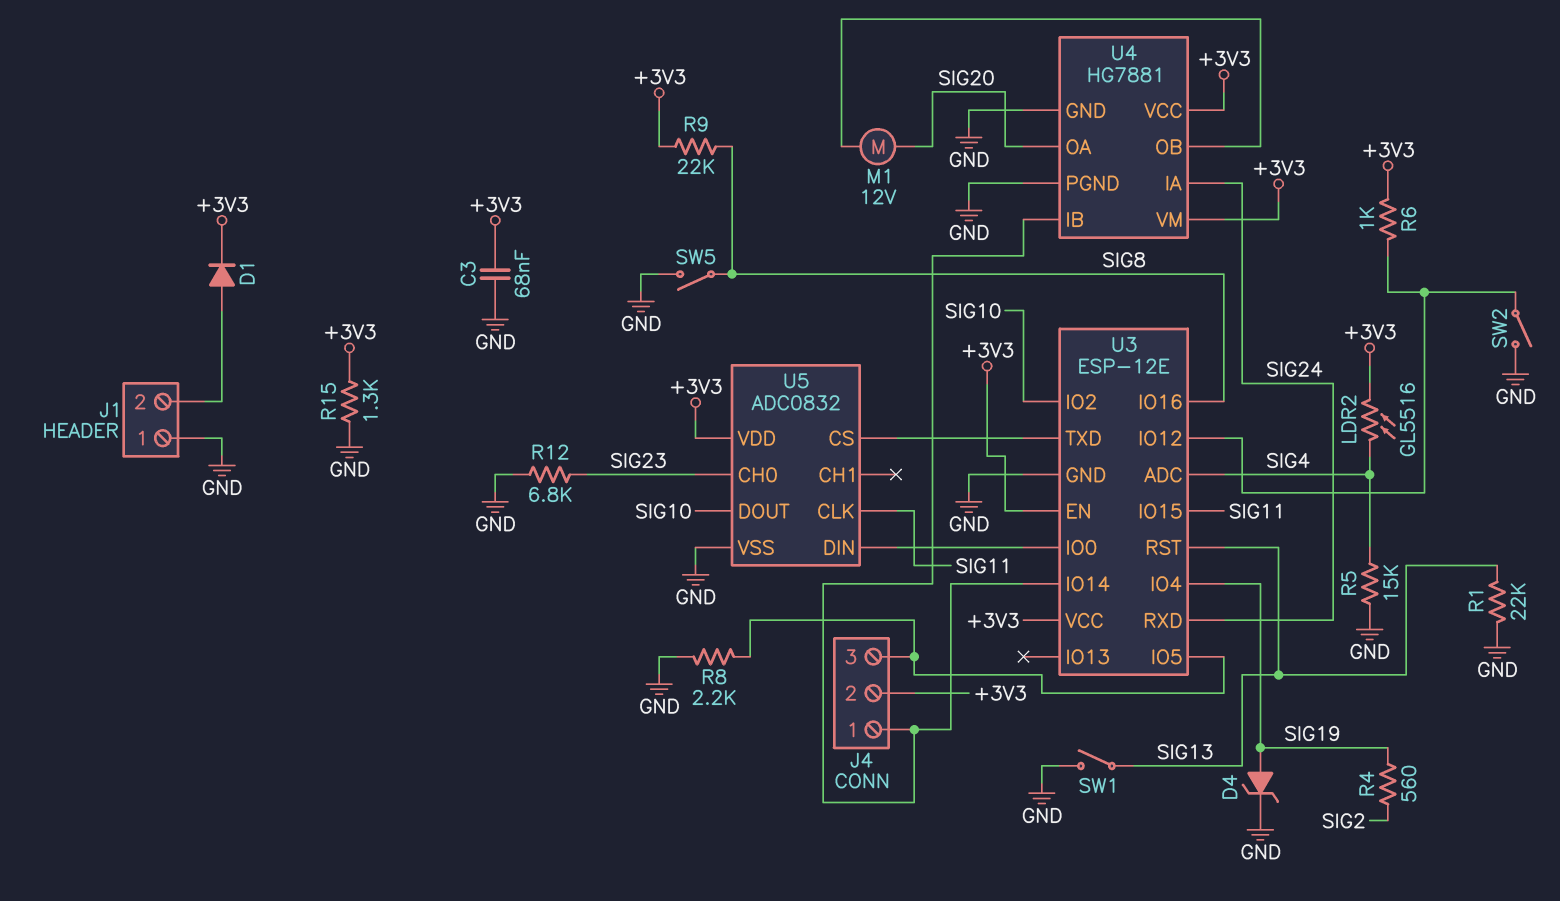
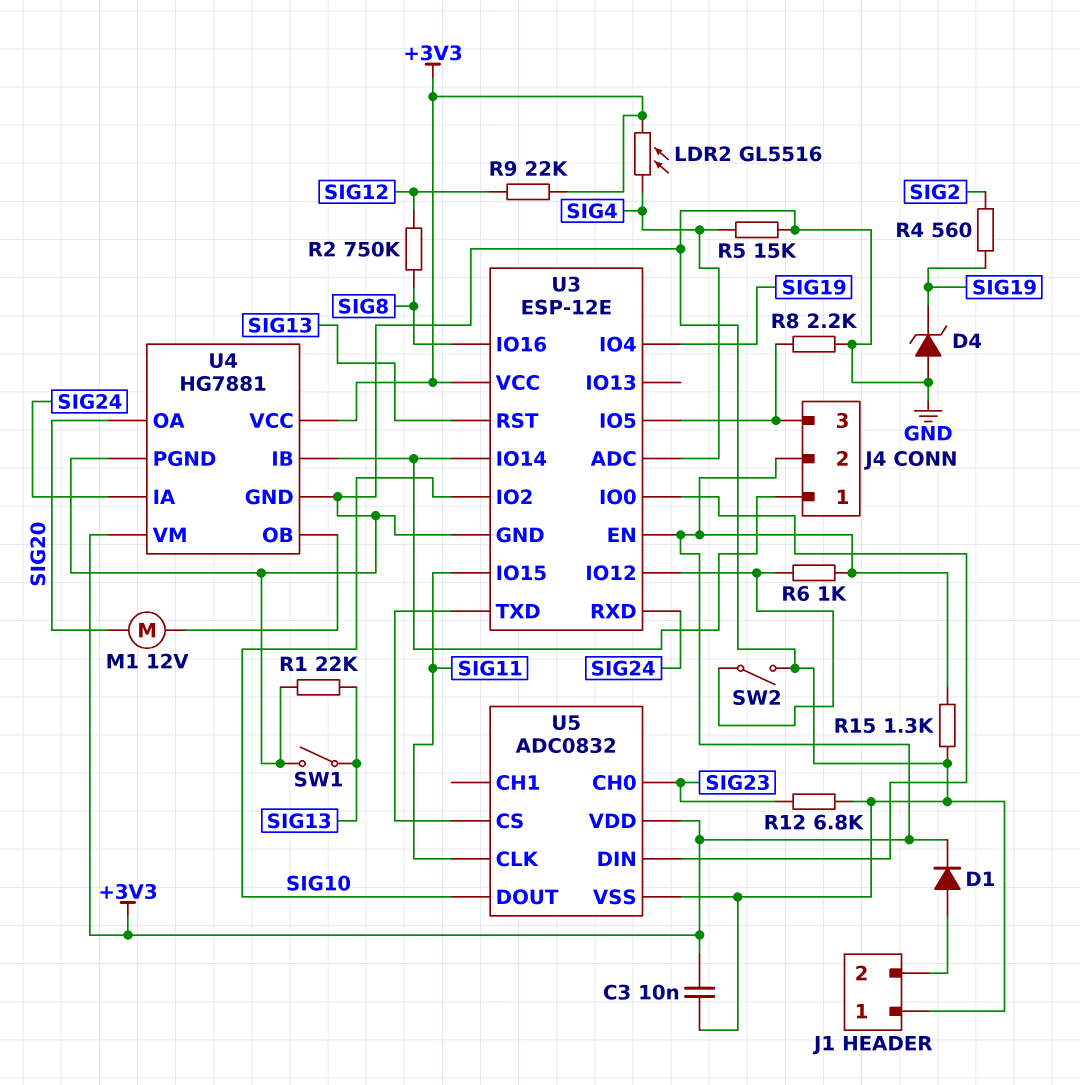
C3: 68nF (+3V3, GND) -> 10nF (+3V3, GND)
D4: zener (A SIG19, K GND) -> zener (A GND, K SIG19)
R2: none -> 750k (SIG8, SIG12)
R9: 22k (+3V3, SIG8) -> 22k (+3V3, SIG12)
SW5: switch (GND, SIG8) -> none

